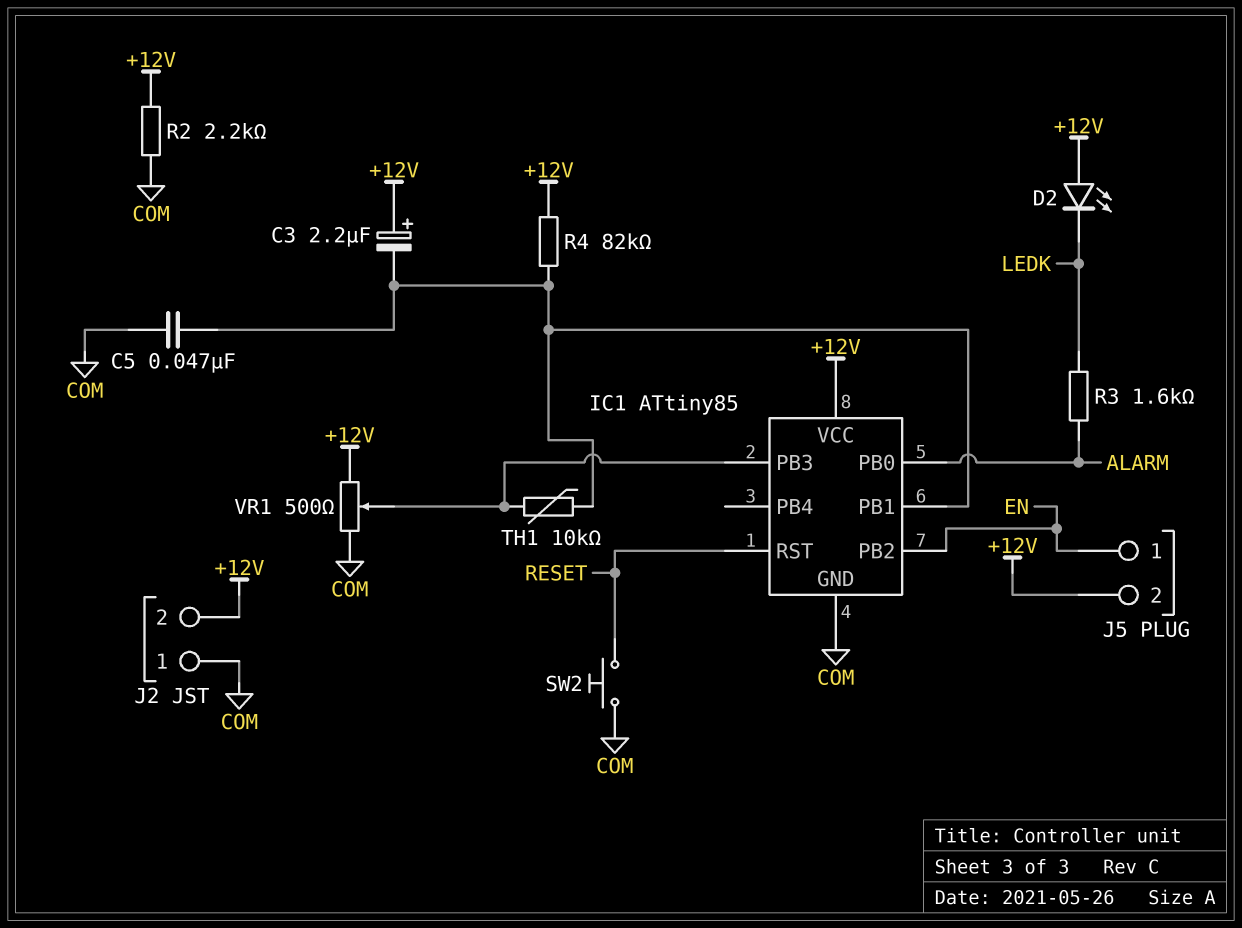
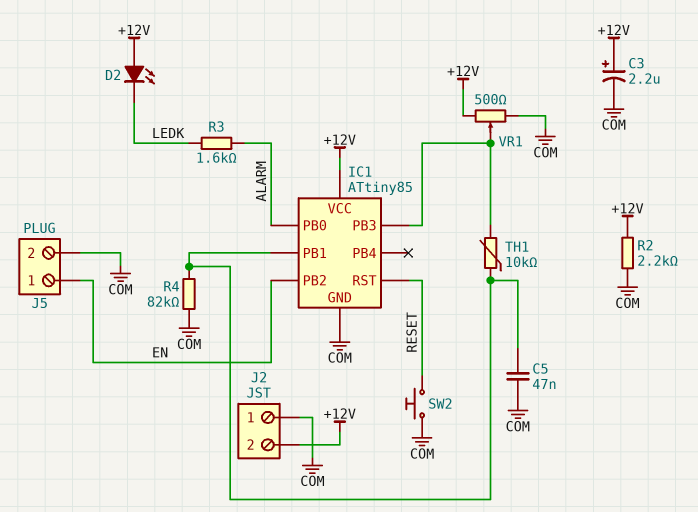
C3: 2.2uF (plus +12V, minus IC1/PB1) -> 2.2uF (plus +12V, minus COM)
J5 pin 2: +12V -> COM
R4: 82k (+12V, IC1/PB1) -> 82k (COM, IC1/PB1)

